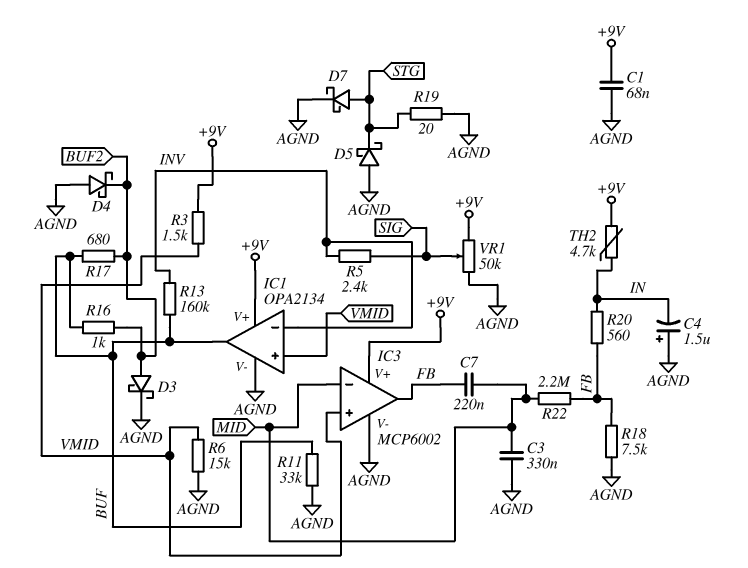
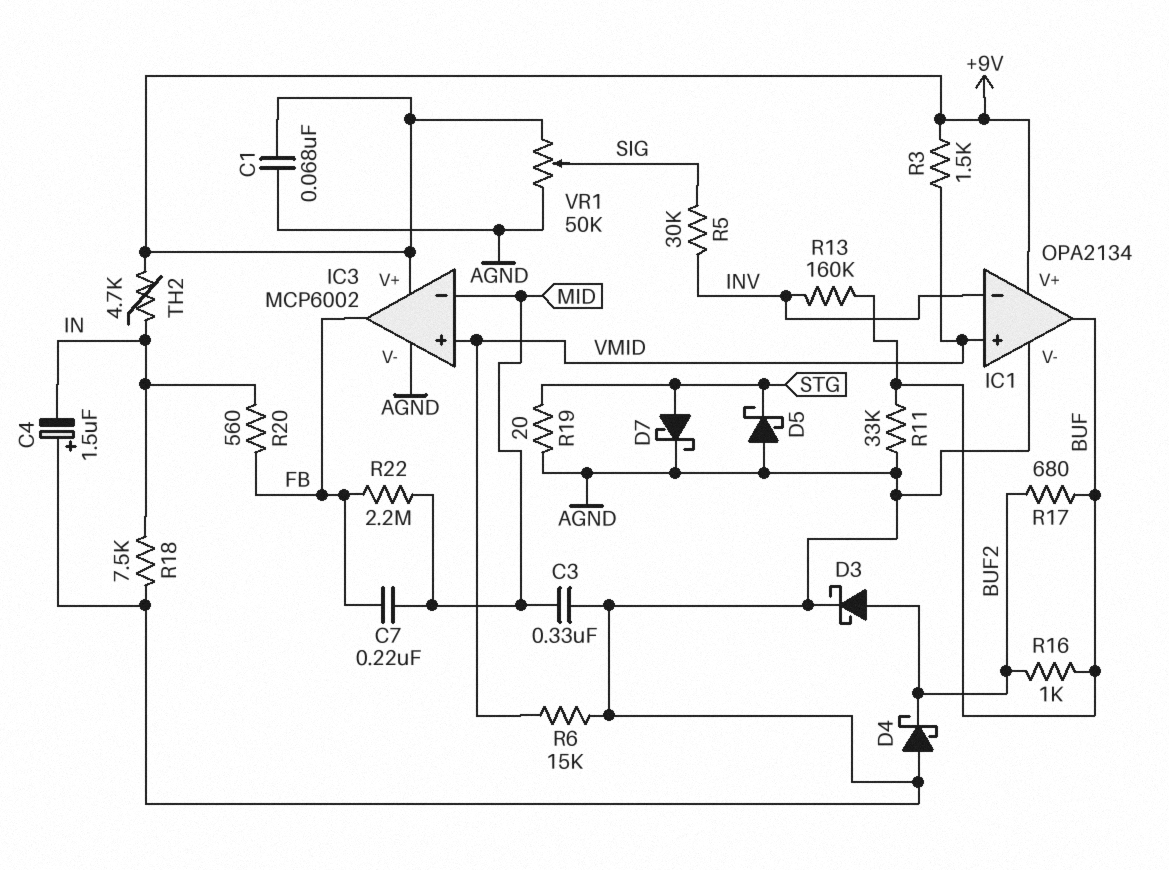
R5: 2.4k (INV, SIG) -> 30k (INV, SIG)
R18: 7.5k (AGND, FB) -> 7.5k (AGND, IN)

